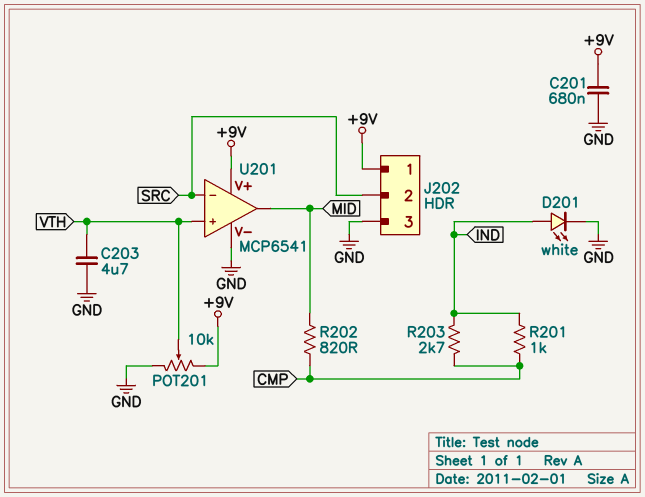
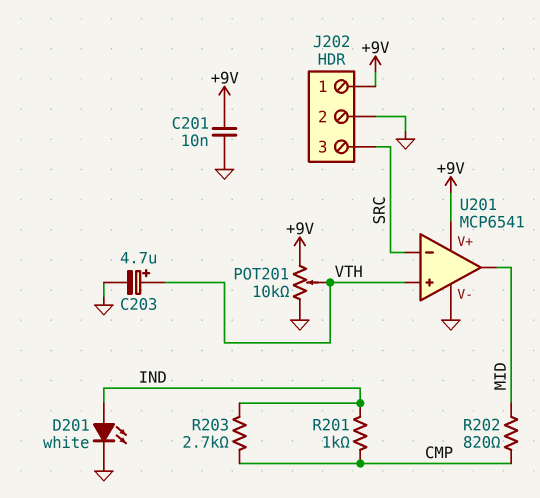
C201: 680nF (+9V, GND) -> 10nF (+9V, GND)
C203: 4.7uF (GND, VTH) -> 4.7uF (plus VTH, minus GND)
J202 pin 2: SRC -> GND
J202 pin 3: GND -> SRC

